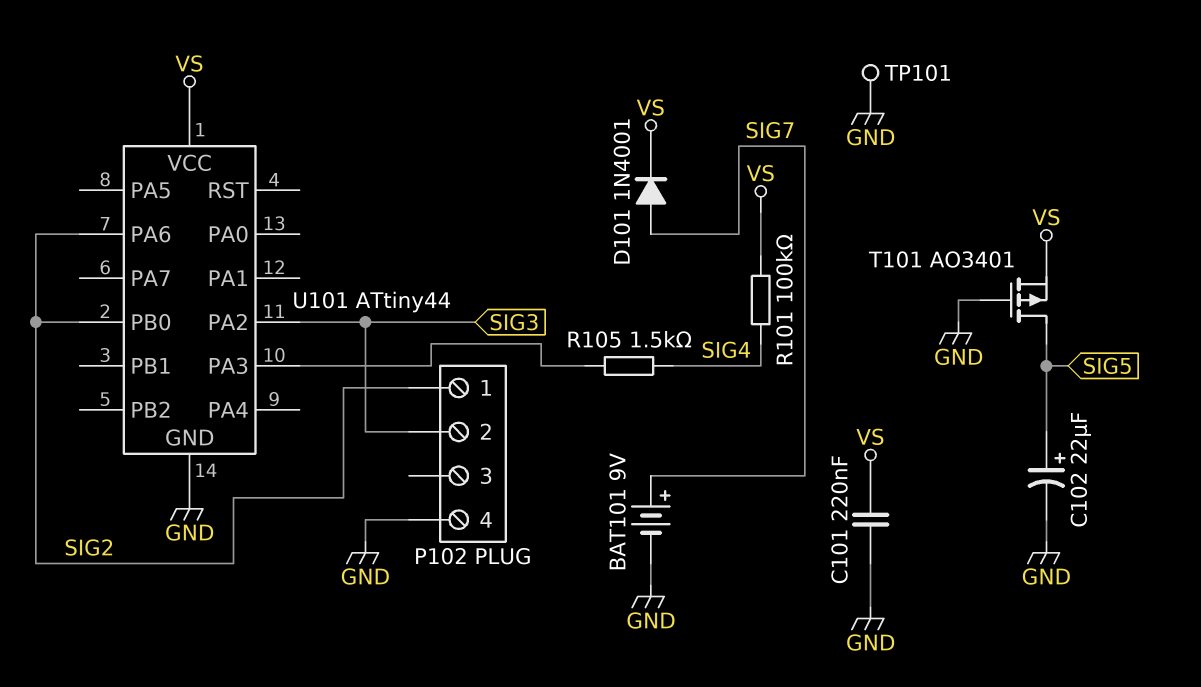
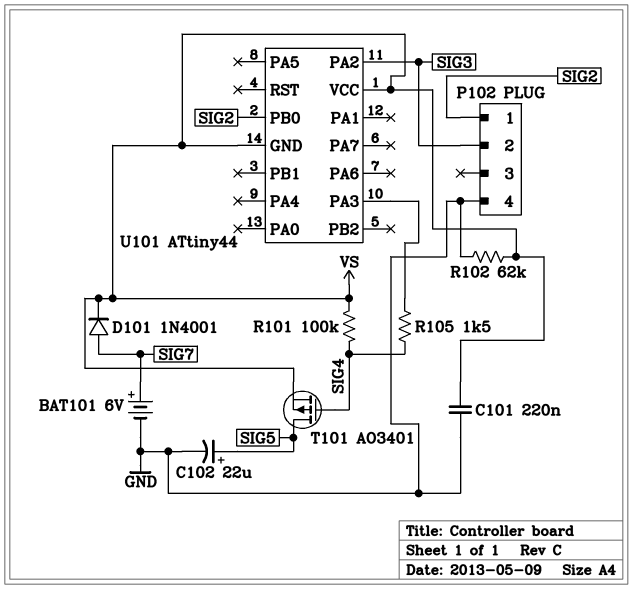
BAT101: 9V (plus SIG7, minus GND) -> 6V (plus SIG7, minus GND)
R102: none -> 62k (GND, VS)
T101: PMOS AO3401 (G GND, D SIG5, S VS) -> PMOS AO3401 (G SIG4, D SIG5, S VS)
TP101: test point (GND) -> none
U101 pin GND: GND -> VS
U101 pin PA6: SIG2 -> none

